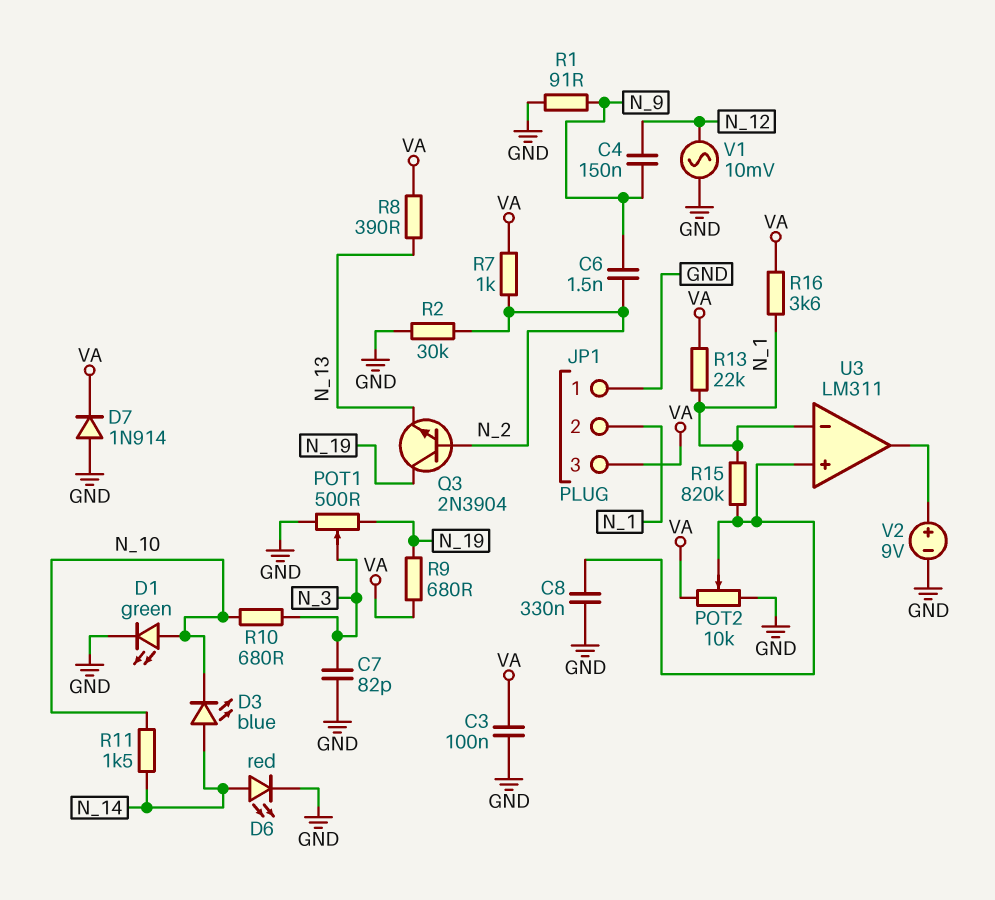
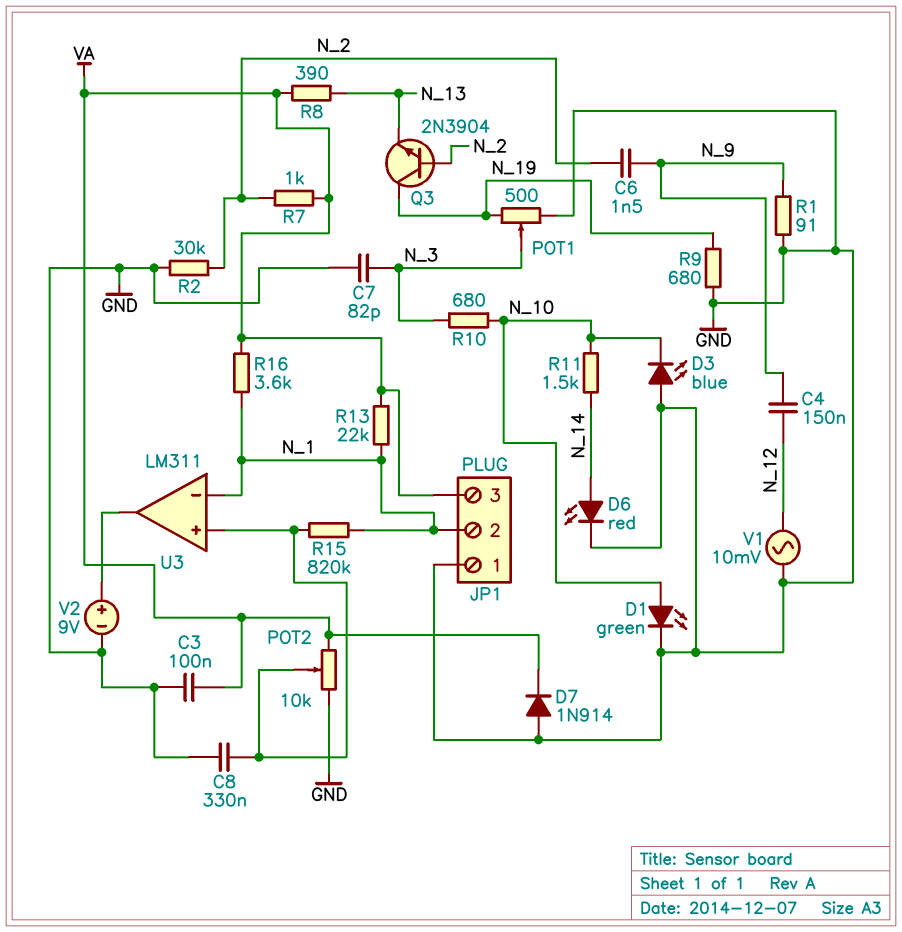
D3: LED blue (A N_14, K N_10) -> LED blue (A GND, K N_10)
R9: 680 (N_19, VA) -> 680 (GND, N_19)

